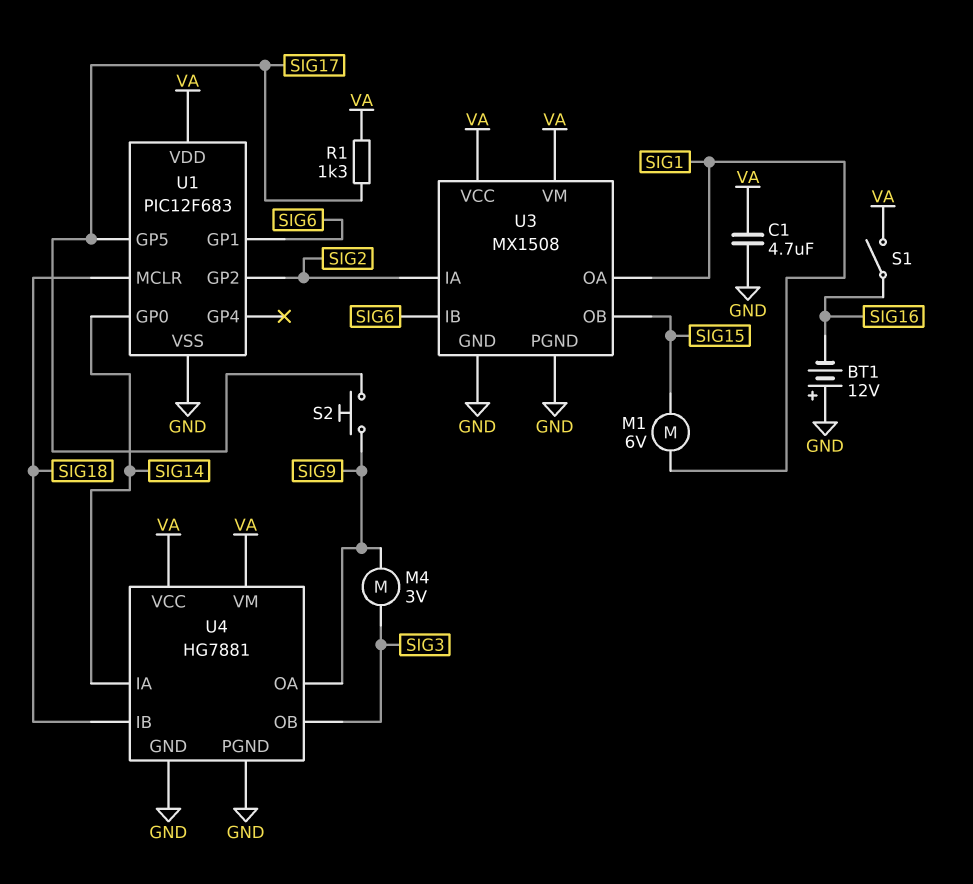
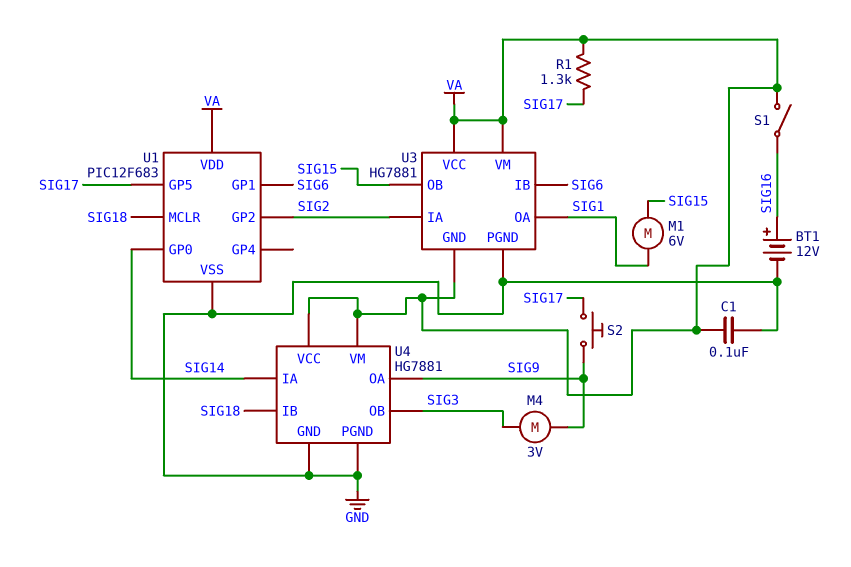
BT1: 12V (plus GND, minus SIG16) -> 12V (plus SIG16, minus GND)
C1: 4.7uF (GND, VA) -> 100nF (GND, VA)
U3: MX1508 -> HG7881
U3 pin GND: GND -> VA

